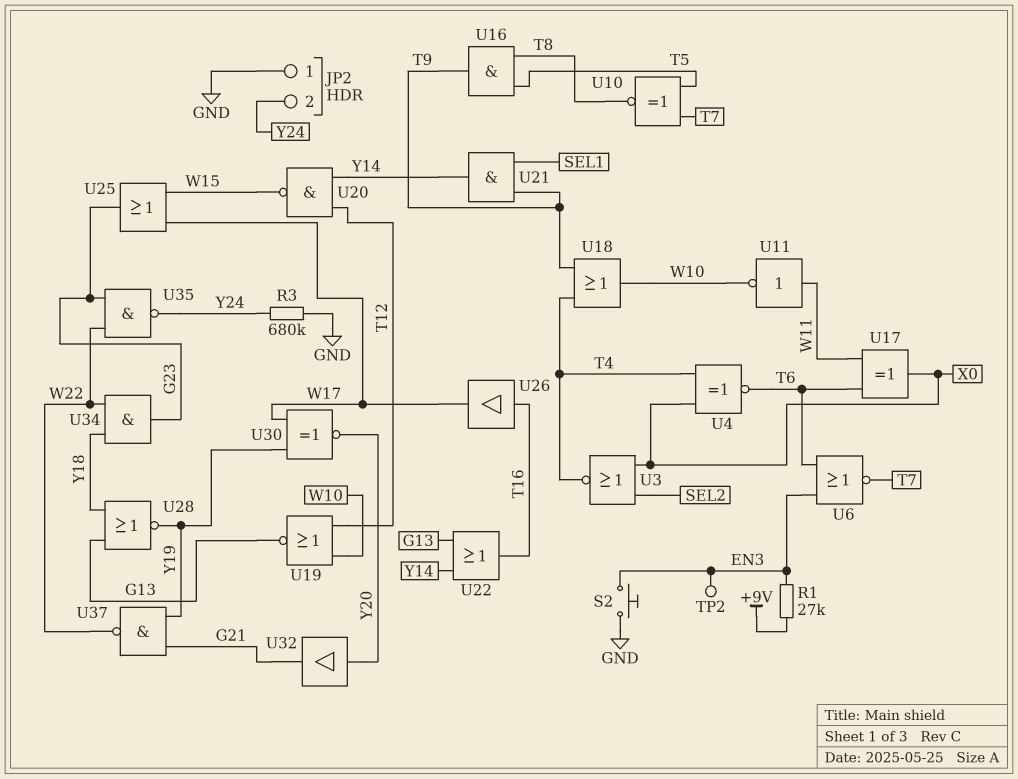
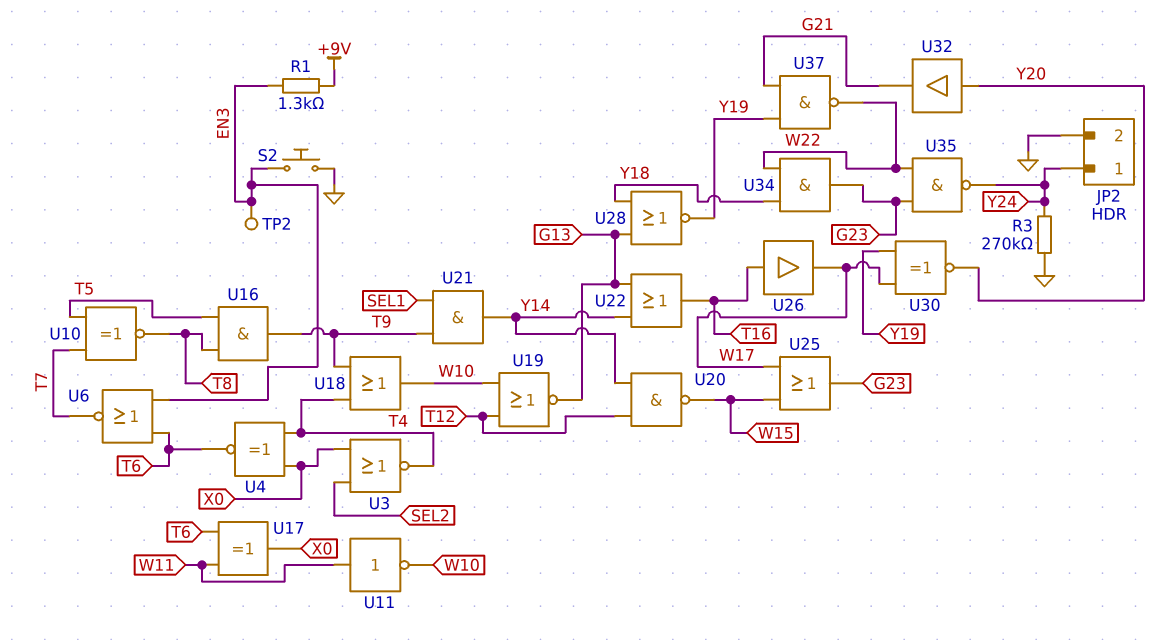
JP2 pin 1: GND -> Y24
JP2 pin 2: Y24 -> GND
R1: 27k (+9V, EN3) -> 1.3k (+9V, EN3)
R3: 680k (GND, Y24) -> 270k (GND, Y24)

